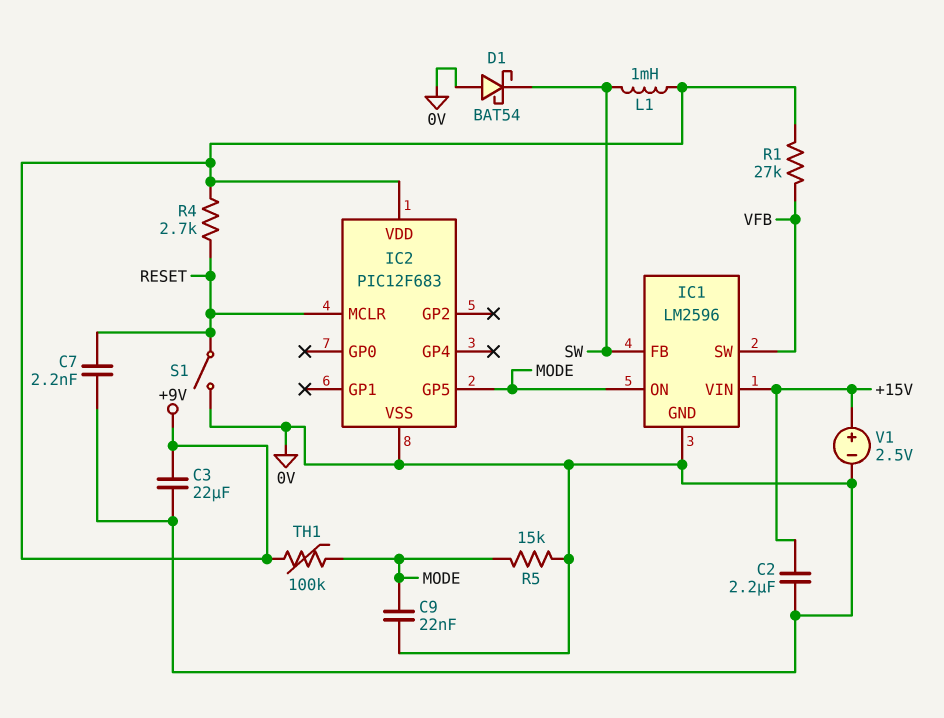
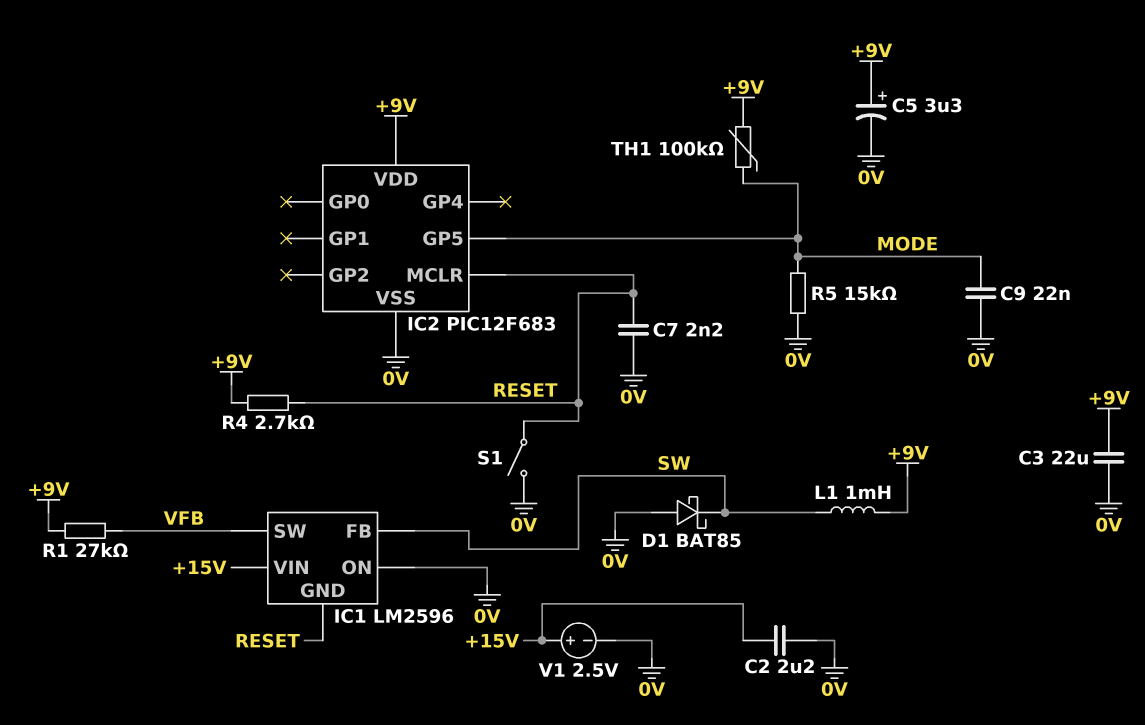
C5: none -> 3.3uF (plus +9V, minus 0V)
D1: schottky BAT54 (A 0V, K SW) -> schottky BAT85 (A 0V, K SW)
IC1 pin GND: 0V -> RESET
IC1 pin ON: MODE -> 0V

